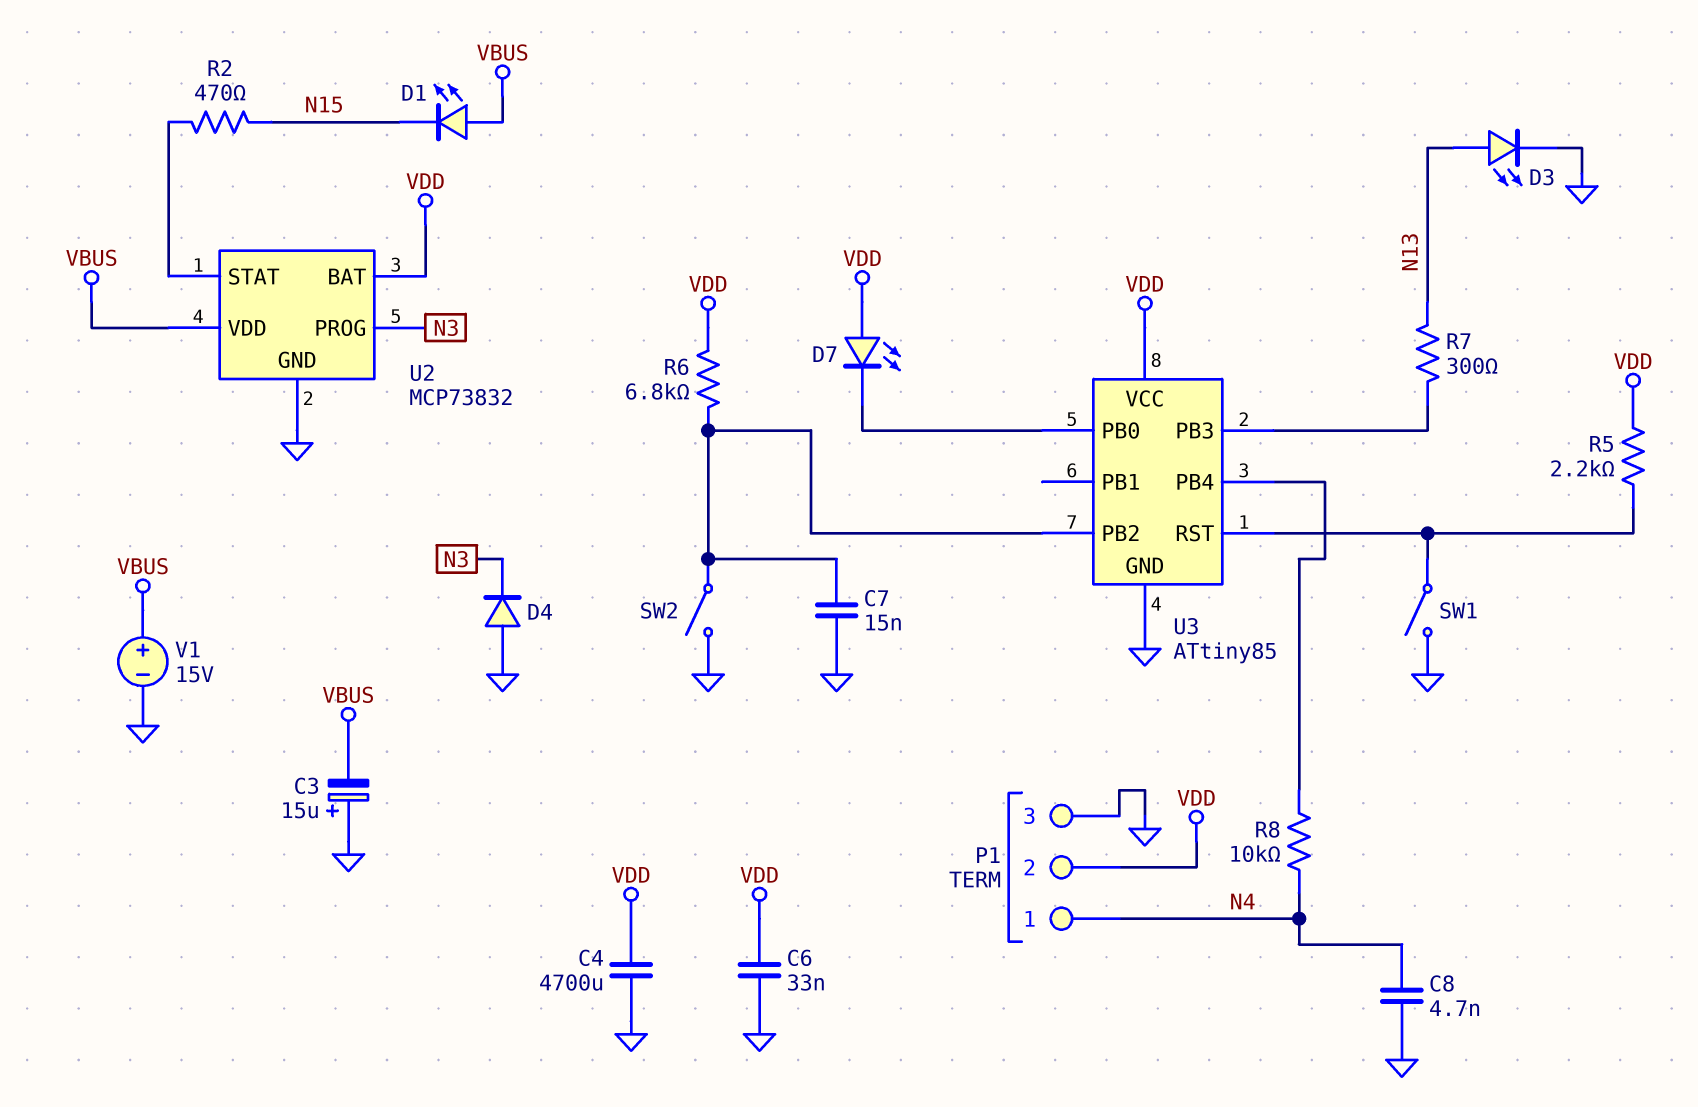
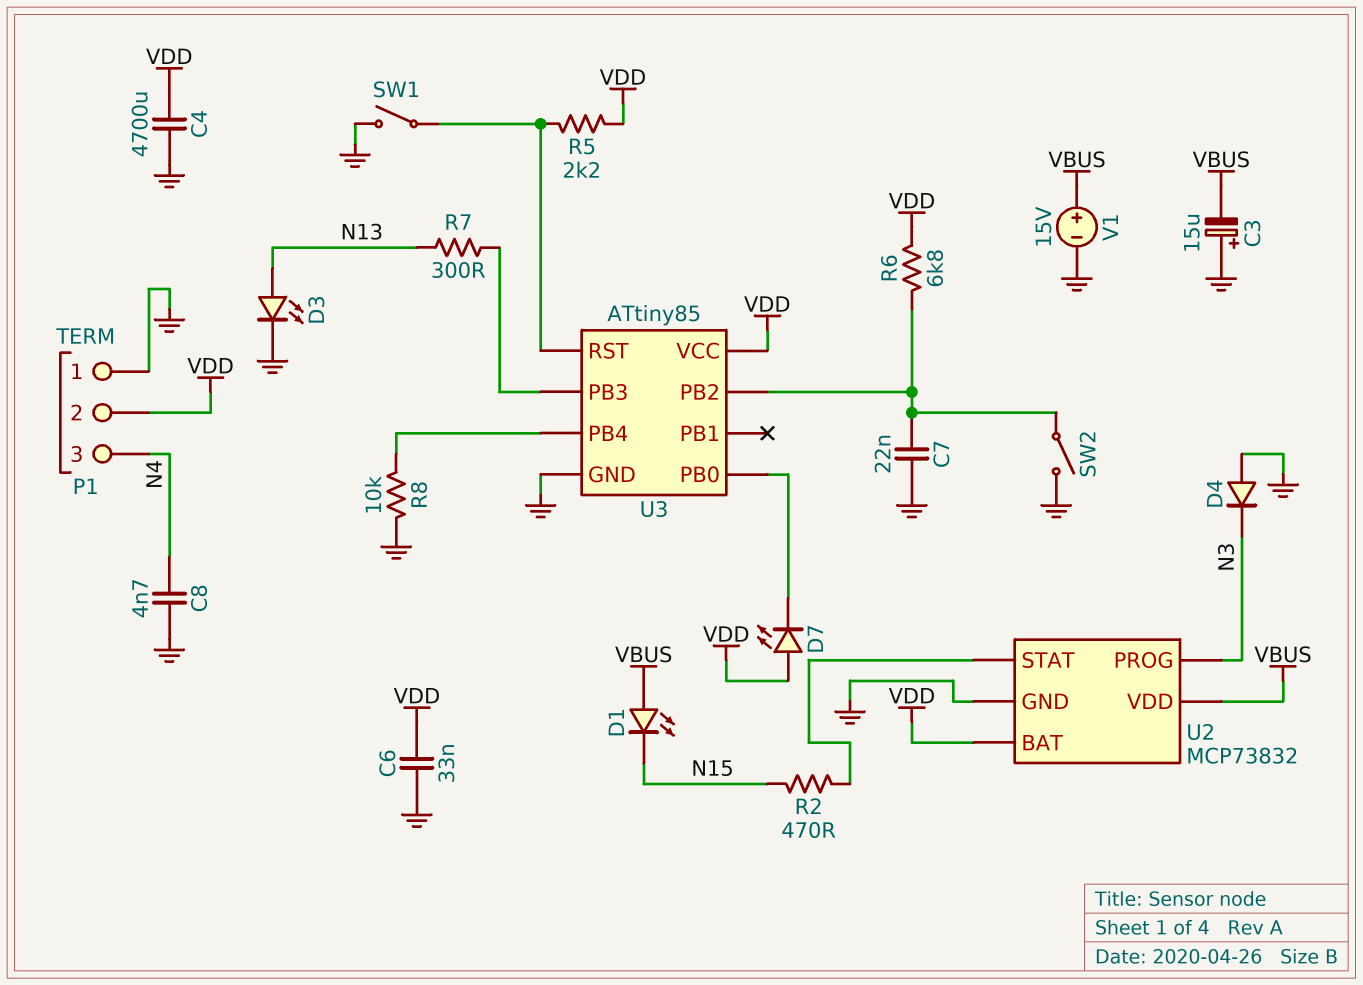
C7: 15nF (GND, U3/PB2) -> 22nF (GND, U3/PB2)
P1 pin 1: N4 -> GND
P1 pin 3: GND -> N4
R8: 10k (N4, U3/PB4) -> 10k (GND, U3/PB4)

